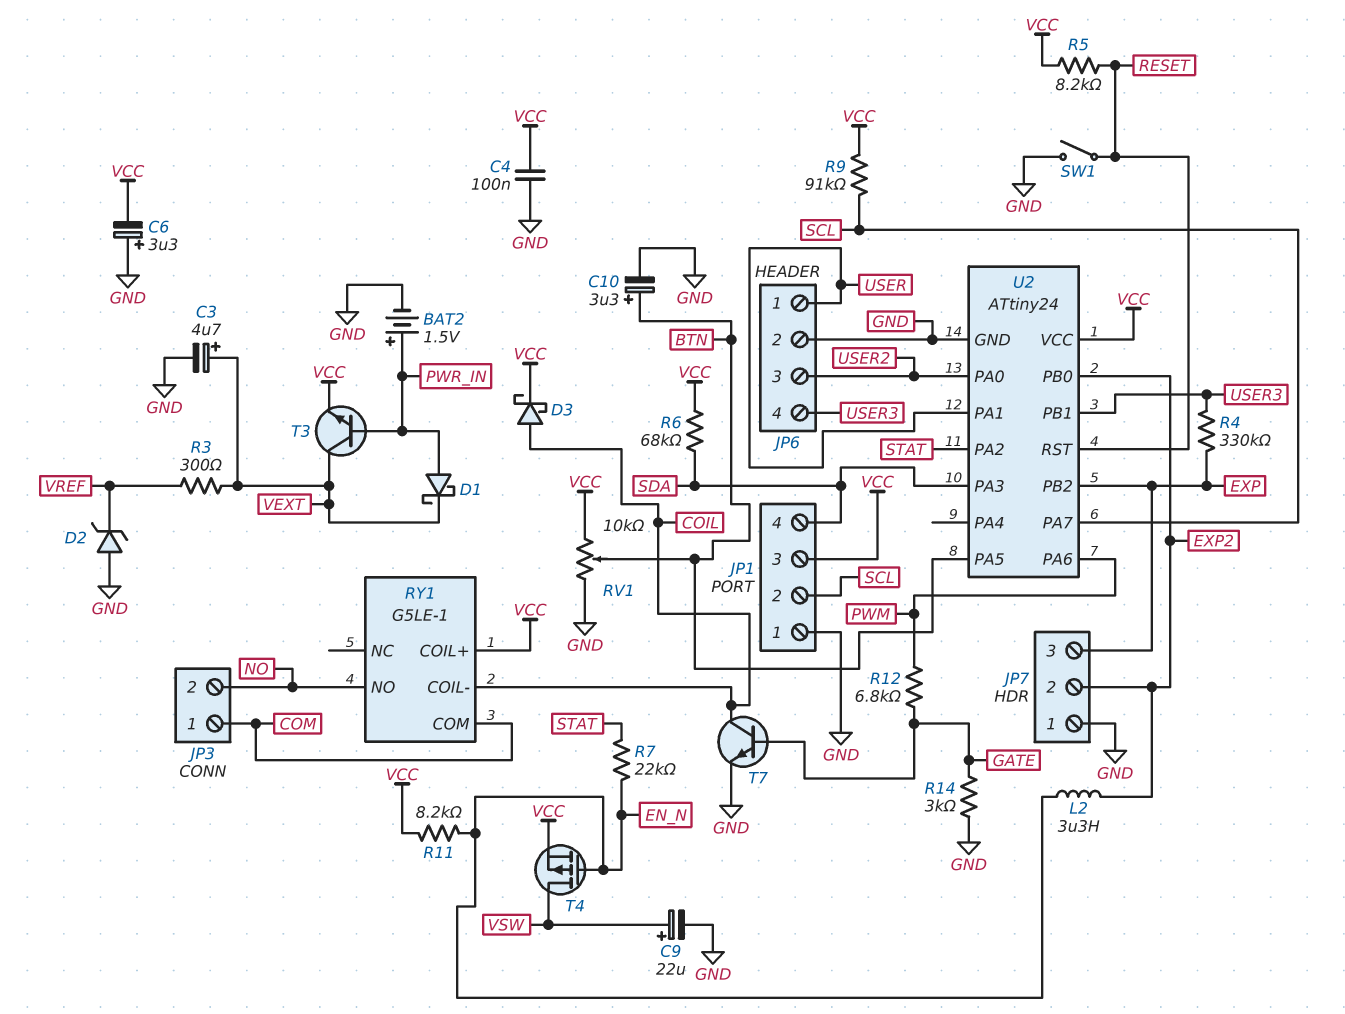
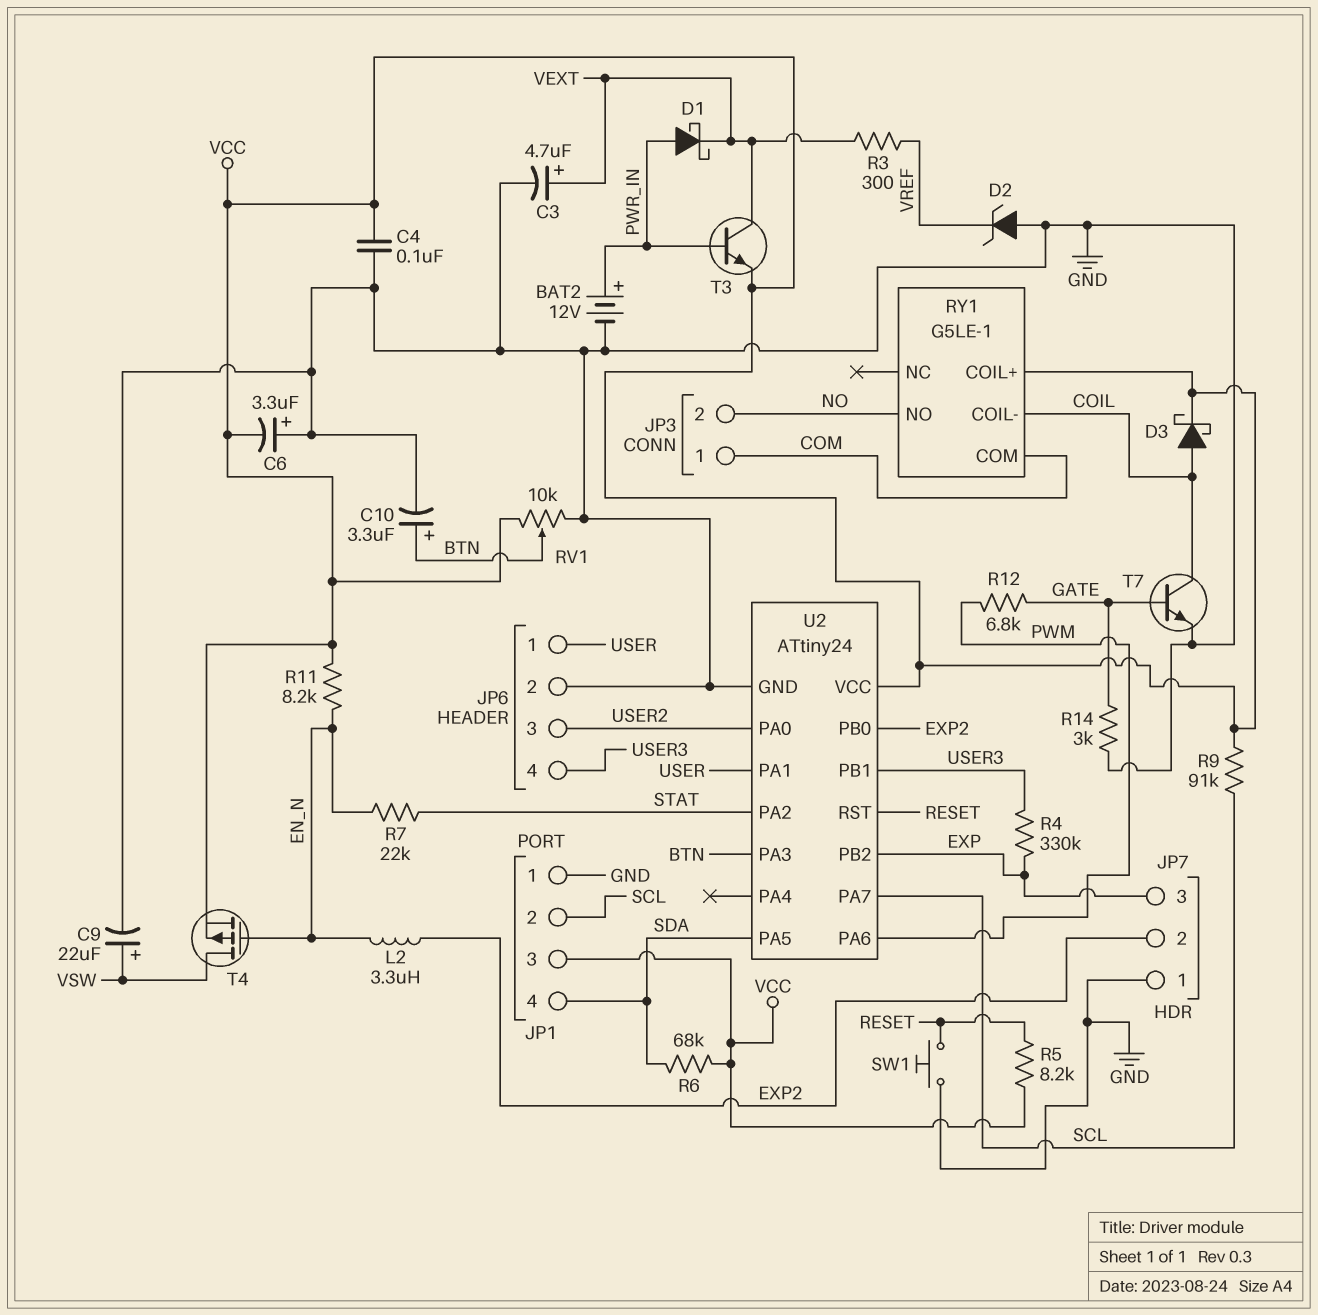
BAT2: 1.5V (plus PWR_IN, minus GND) -> 12V (plus PWR_IN, minus GND)
SW1: switch (GND, RESET) -> button (GND, RESET)
U2 pin PA3: SDA -> BTN
U2 pin PA5: BTN -> SDA

